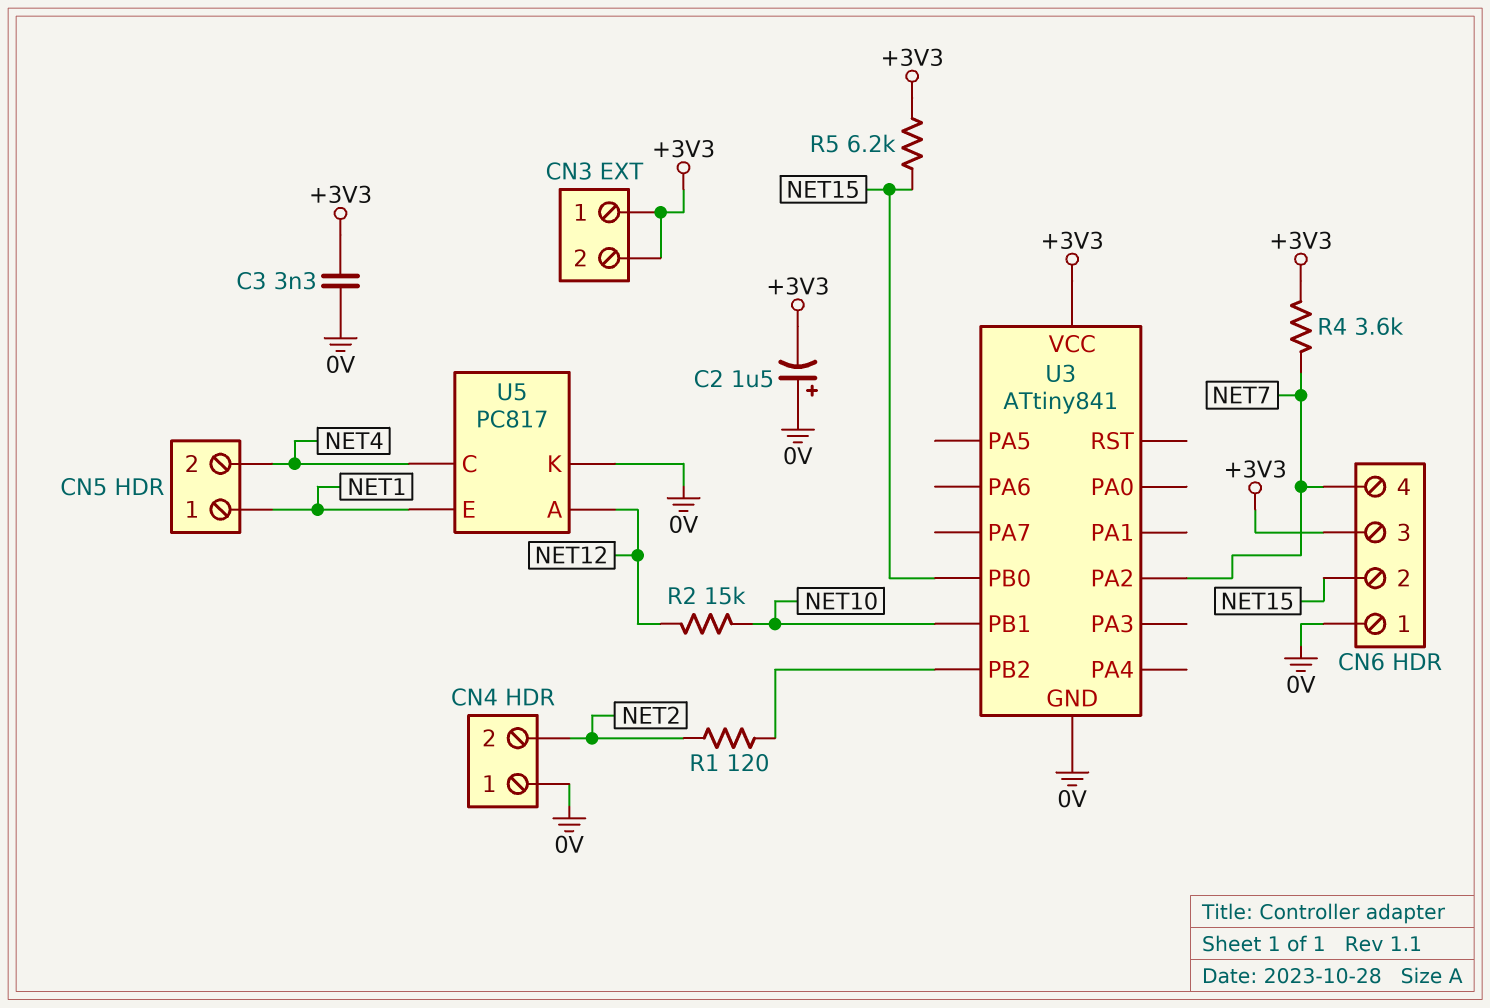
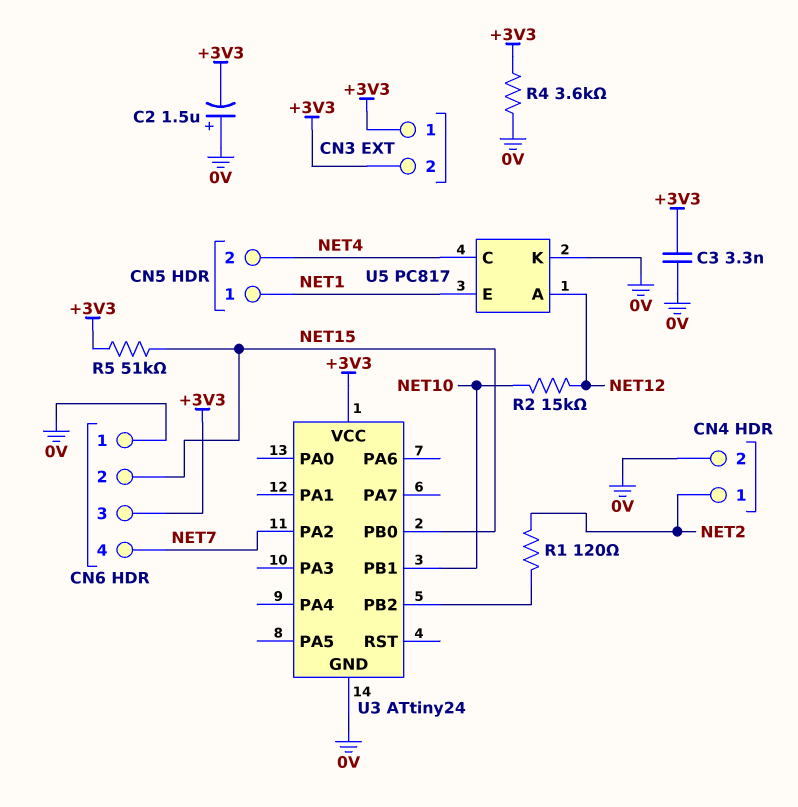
CN4 pin 1: 0V -> NET2
CN4 pin 2: NET2 -> 0V
R4: 3.6k (+3V3, NET7) -> 3.6k (+3V3, 0V)
R5: 6.2k (+3V3, NET15) -> 51k (+3V3, NET15)
U3: ATtiny841 -> ATtiny24

